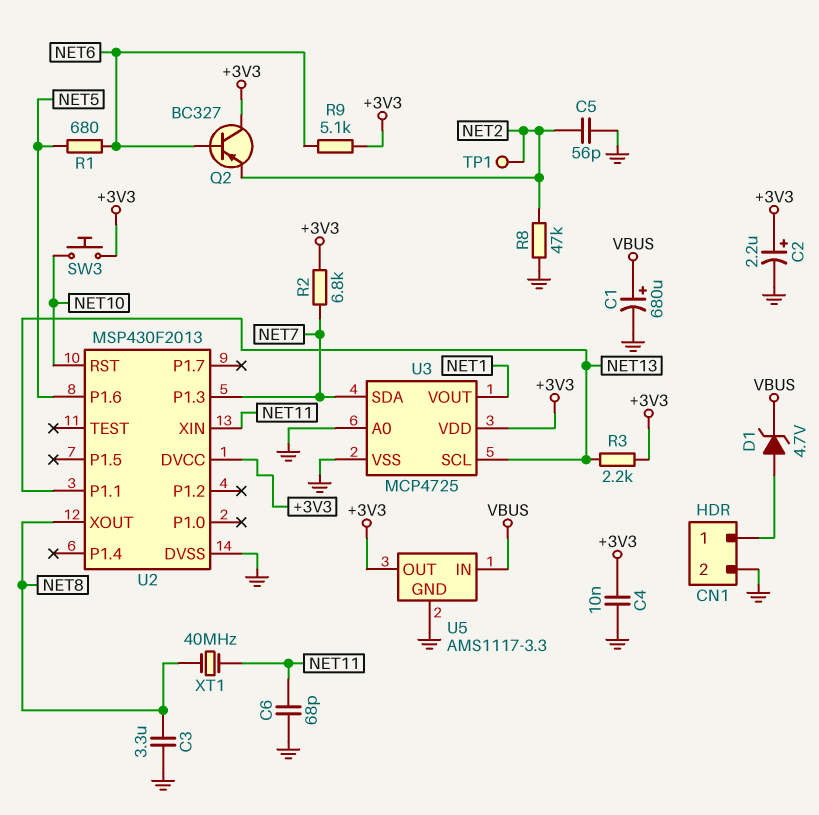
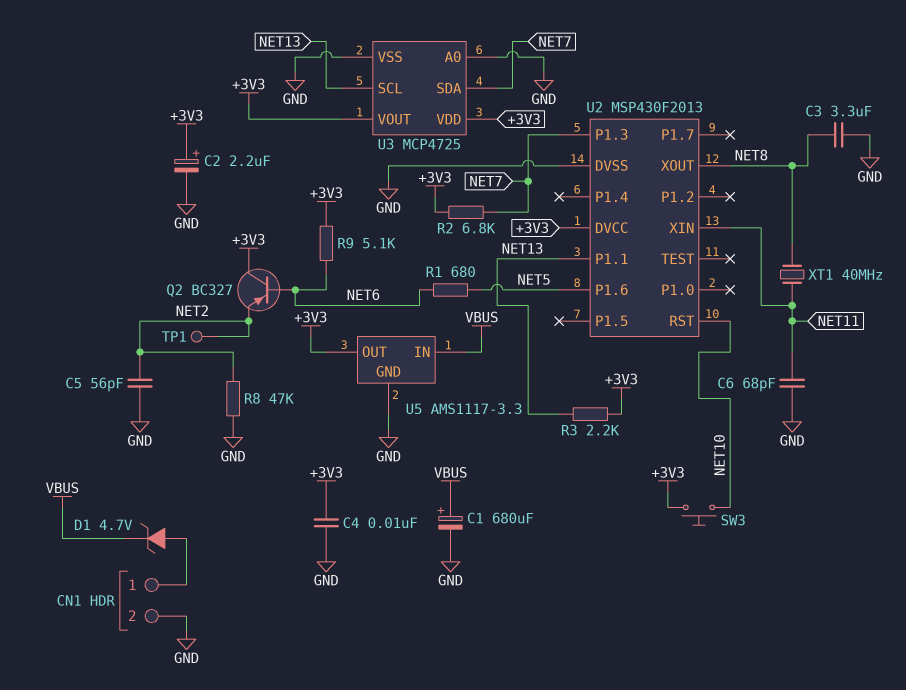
U3 pin VOUT: NET1 -> +3V3

